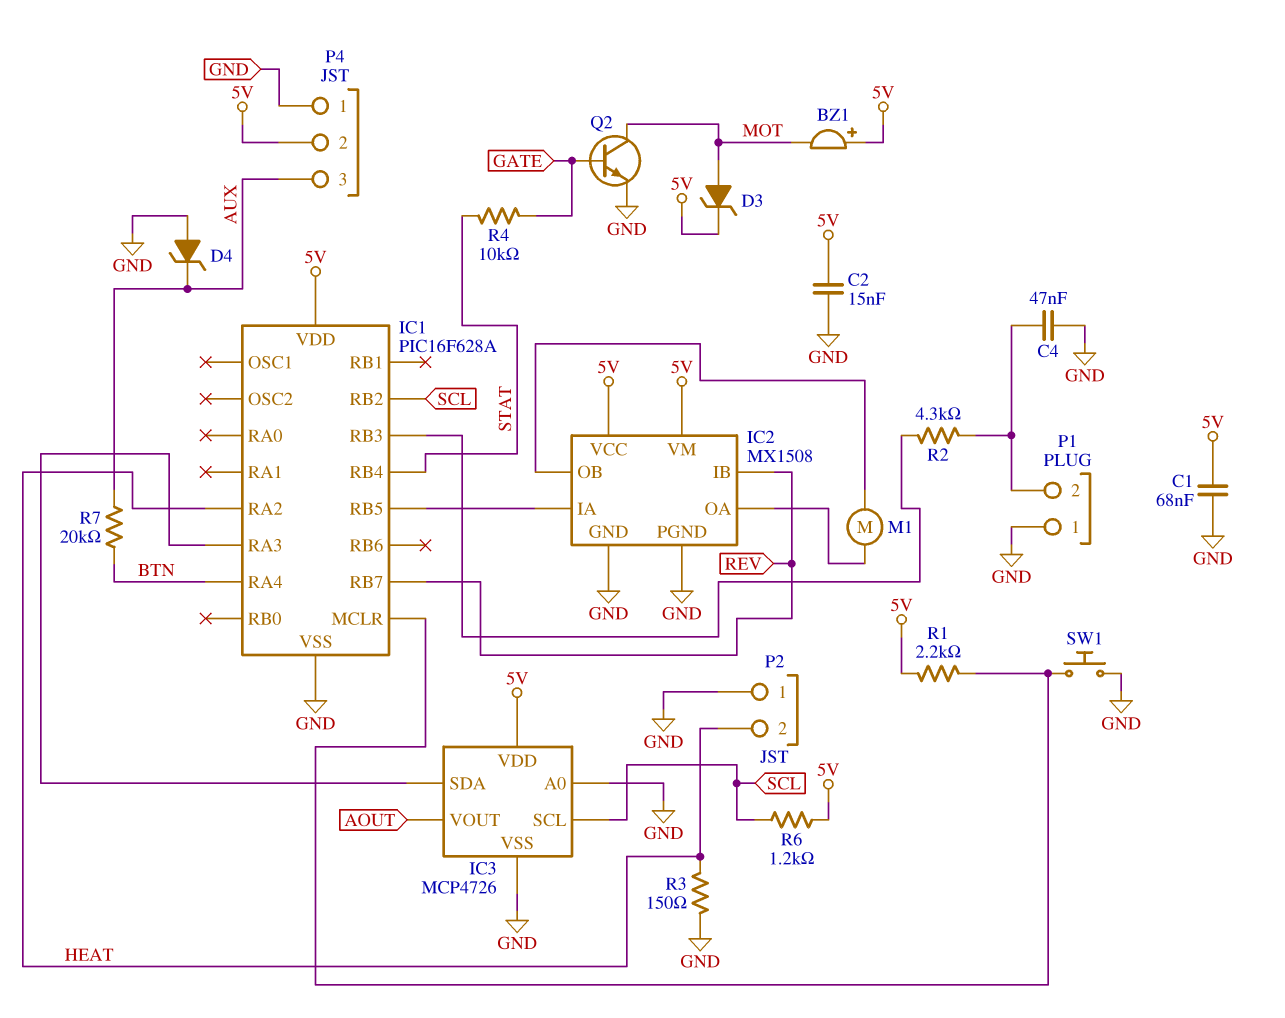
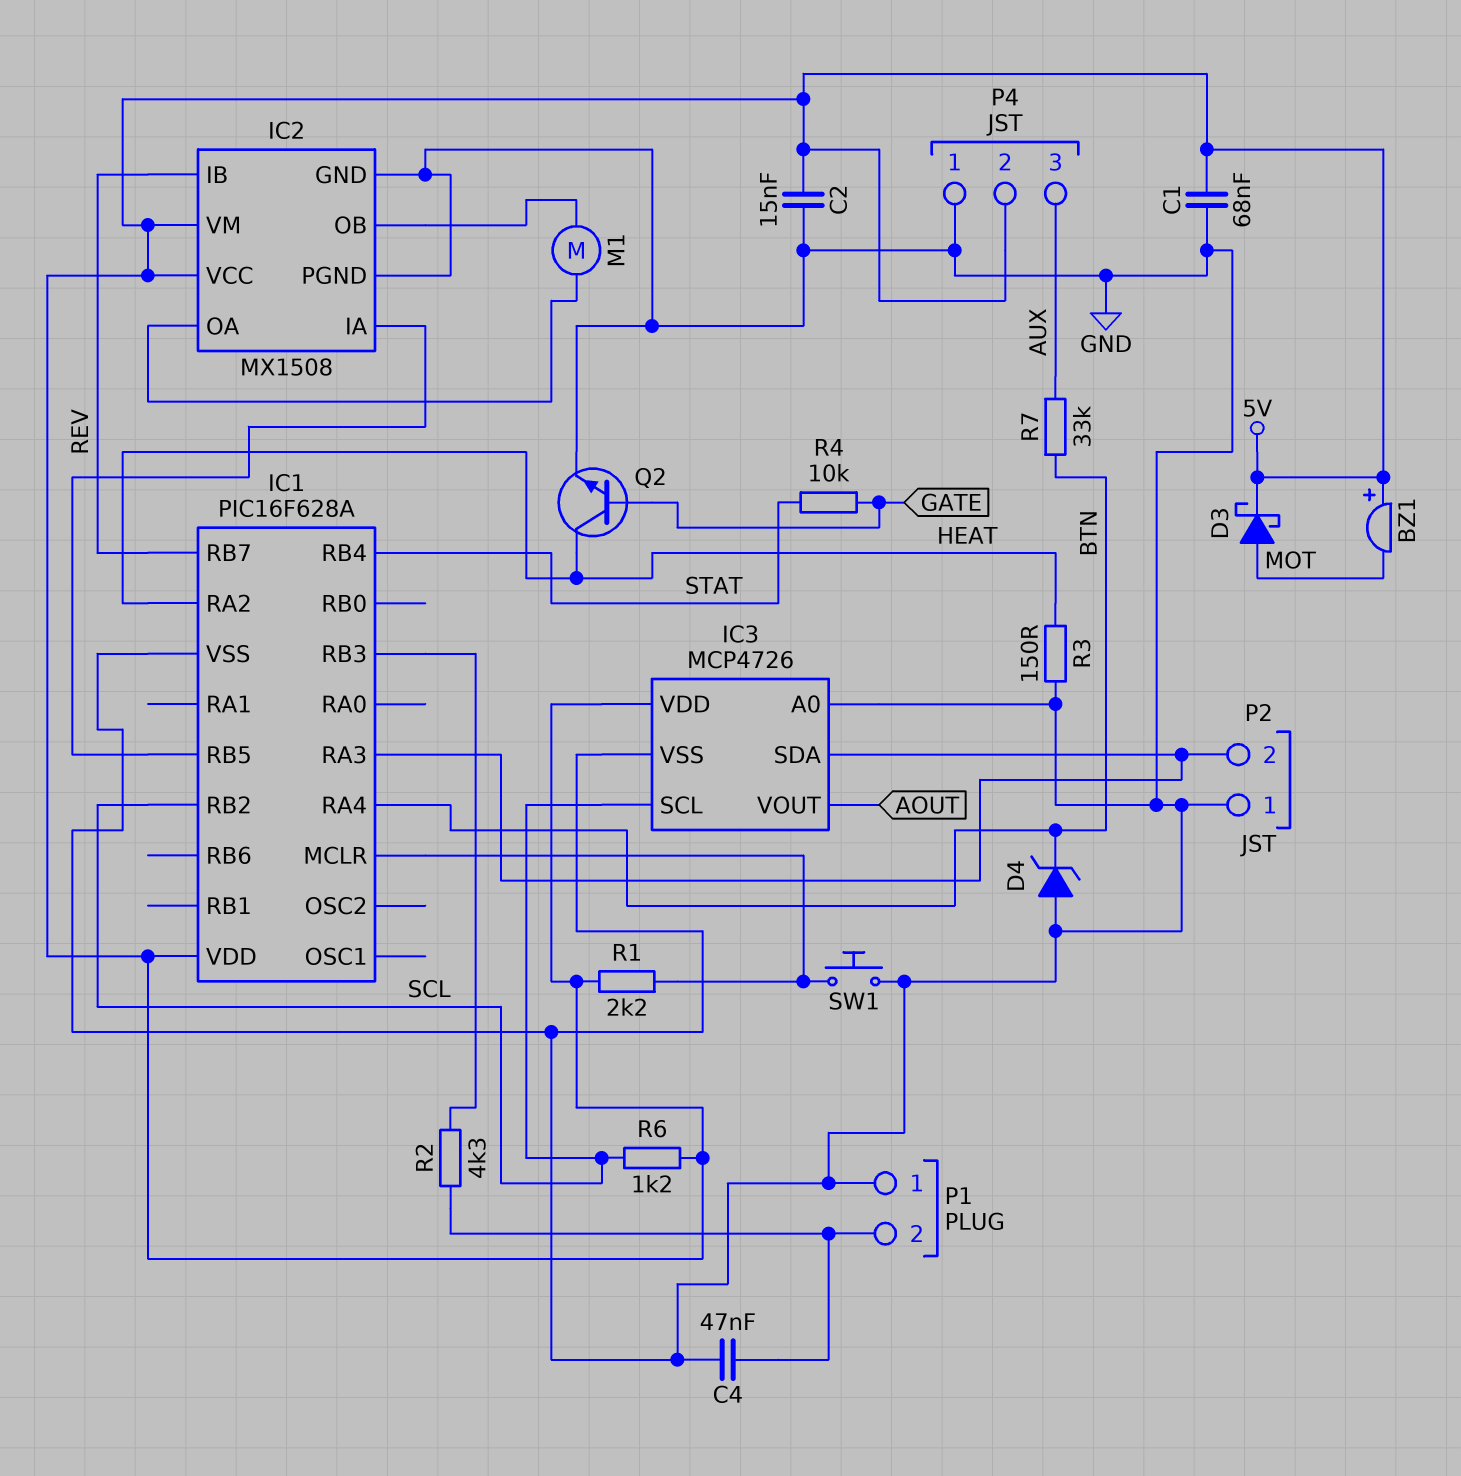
D3: zener (A MOT, K 5V) -> schottky (A MOT, K 5V)
D4: zener (A GND, K AUX) -> zener (A GND, K BTN)
P2 pin 2: HEAT -> IC1/RA3
Q2: NPN (B GATE, C MOT, E GND) -> NPN (B GATE, C HEAT, E GND)
R7: 20k (AUX, BTN) -> 33k (AUX, BTN)

